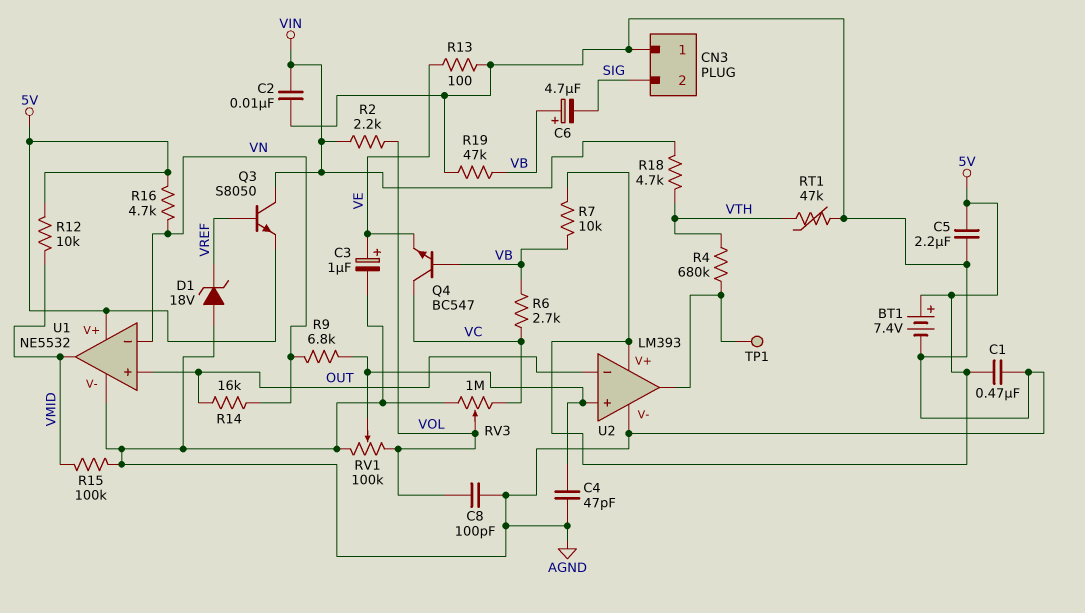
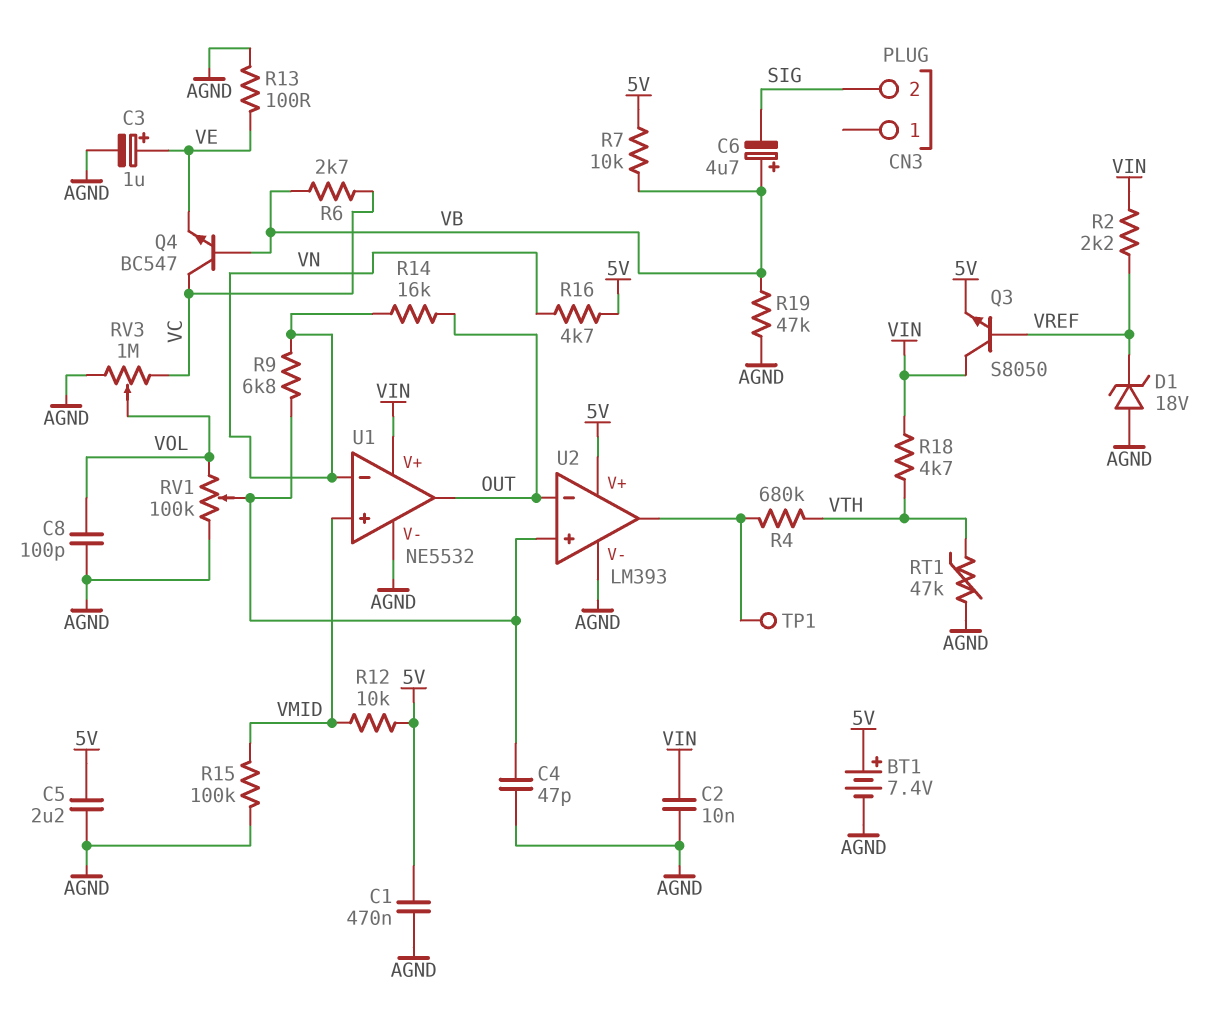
CN3 pin 1: AGND -> none
R2: 2.2k (VIN, VOL) -> 2.2k (VIN, VREF)
U1 pin V+: 5V -> VIN
U1 pin in+: OUT -> VMID
U1 pin out: VMID -> OUT

